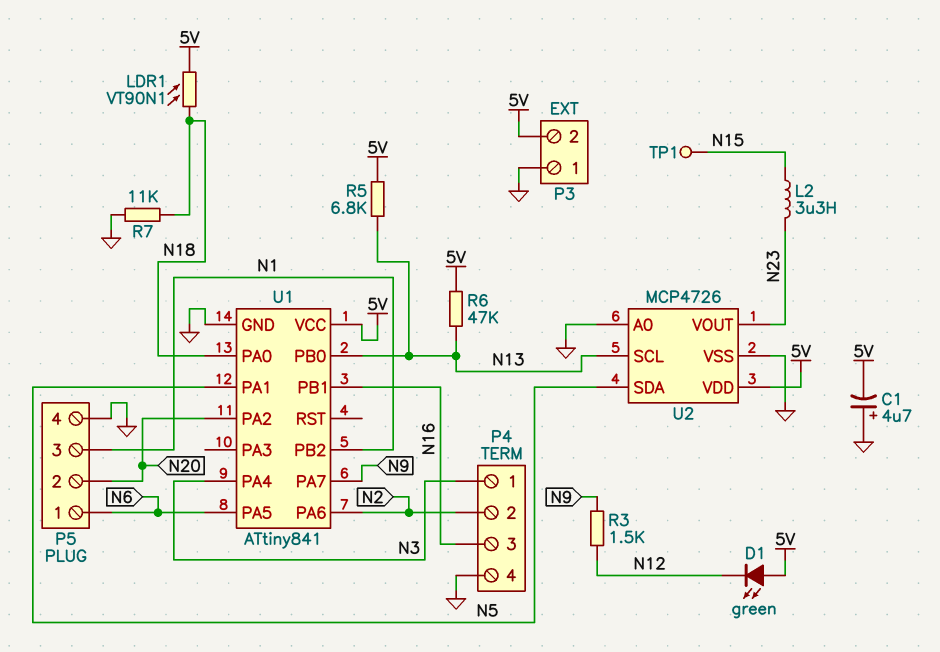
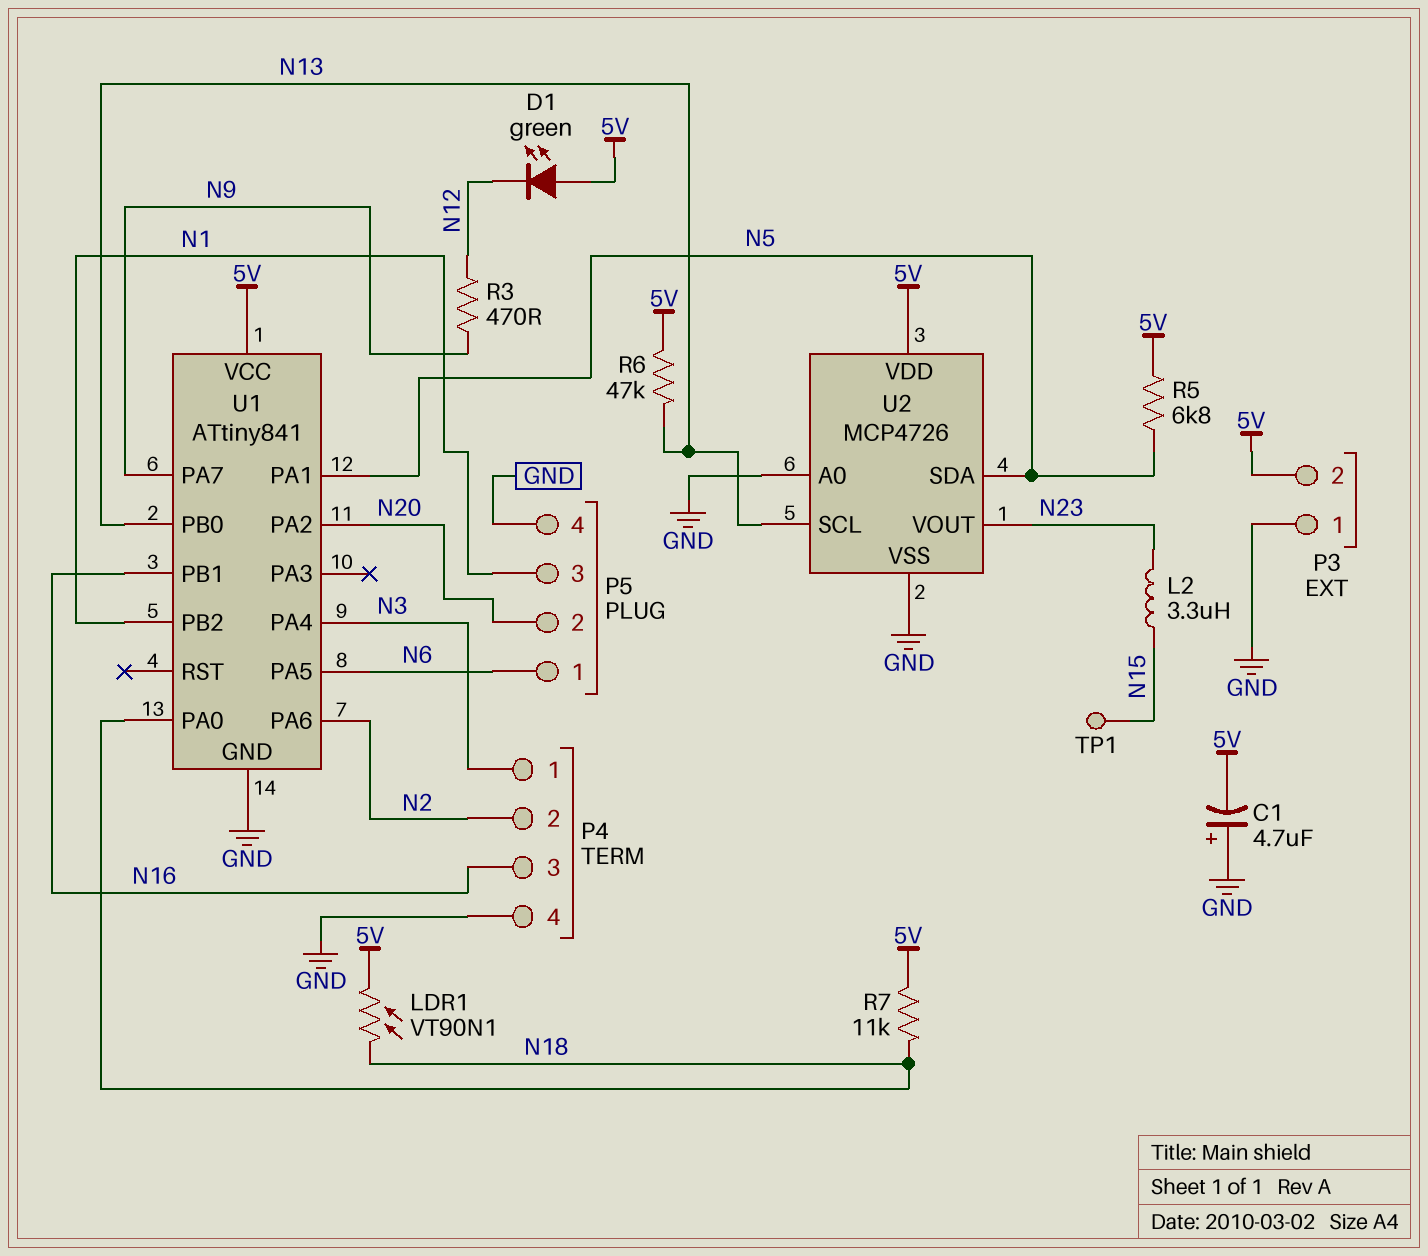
R3: 1.5k (N9, N12) -> 470 (N9, N12)
R5: 6.8k (5V, N13) -> 6.8k (5V, N5)
R7: 11k (GND, N18) -> 11k (5V, N18)

